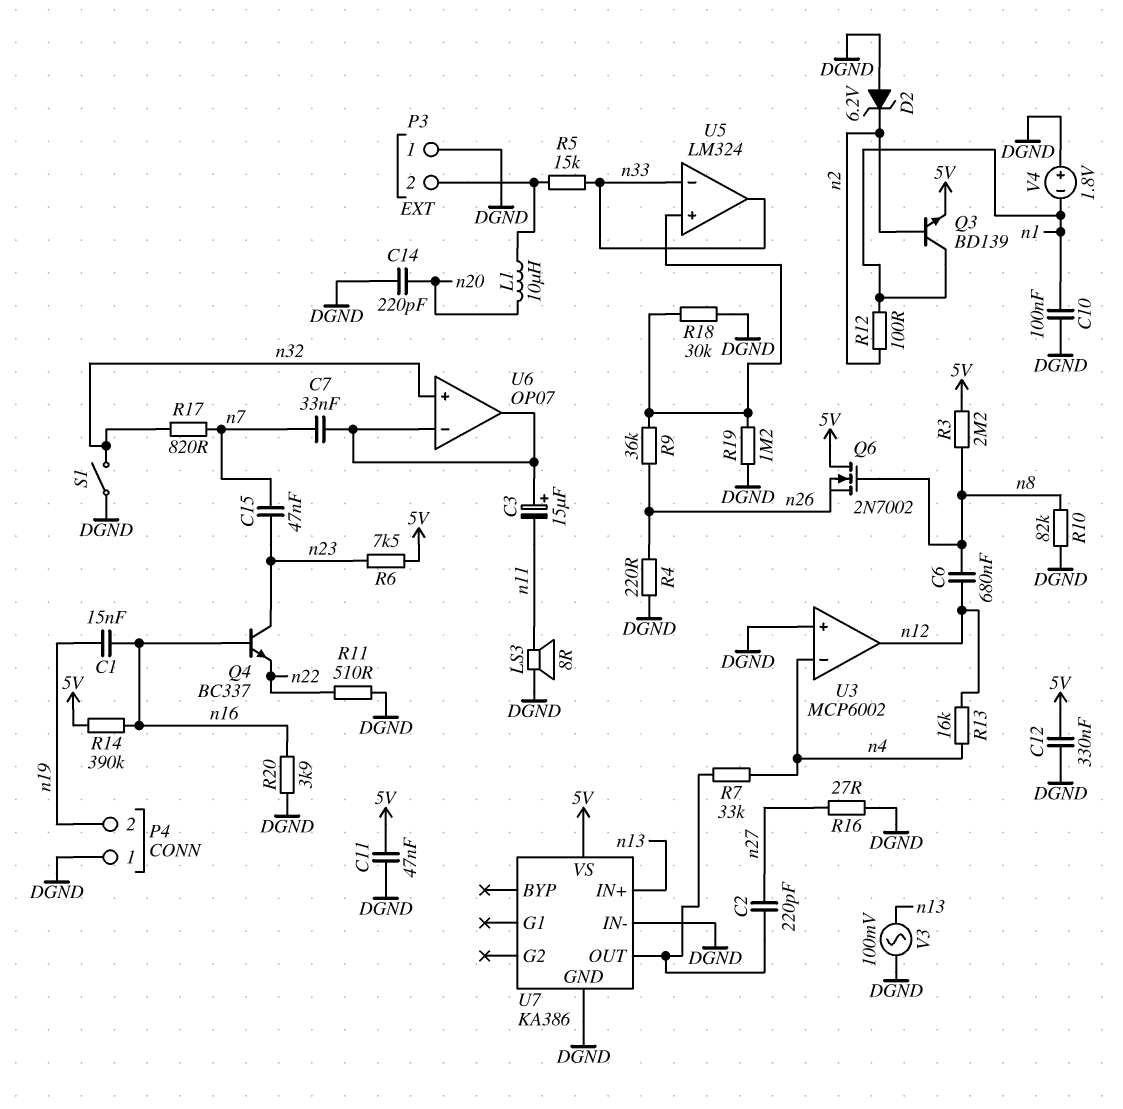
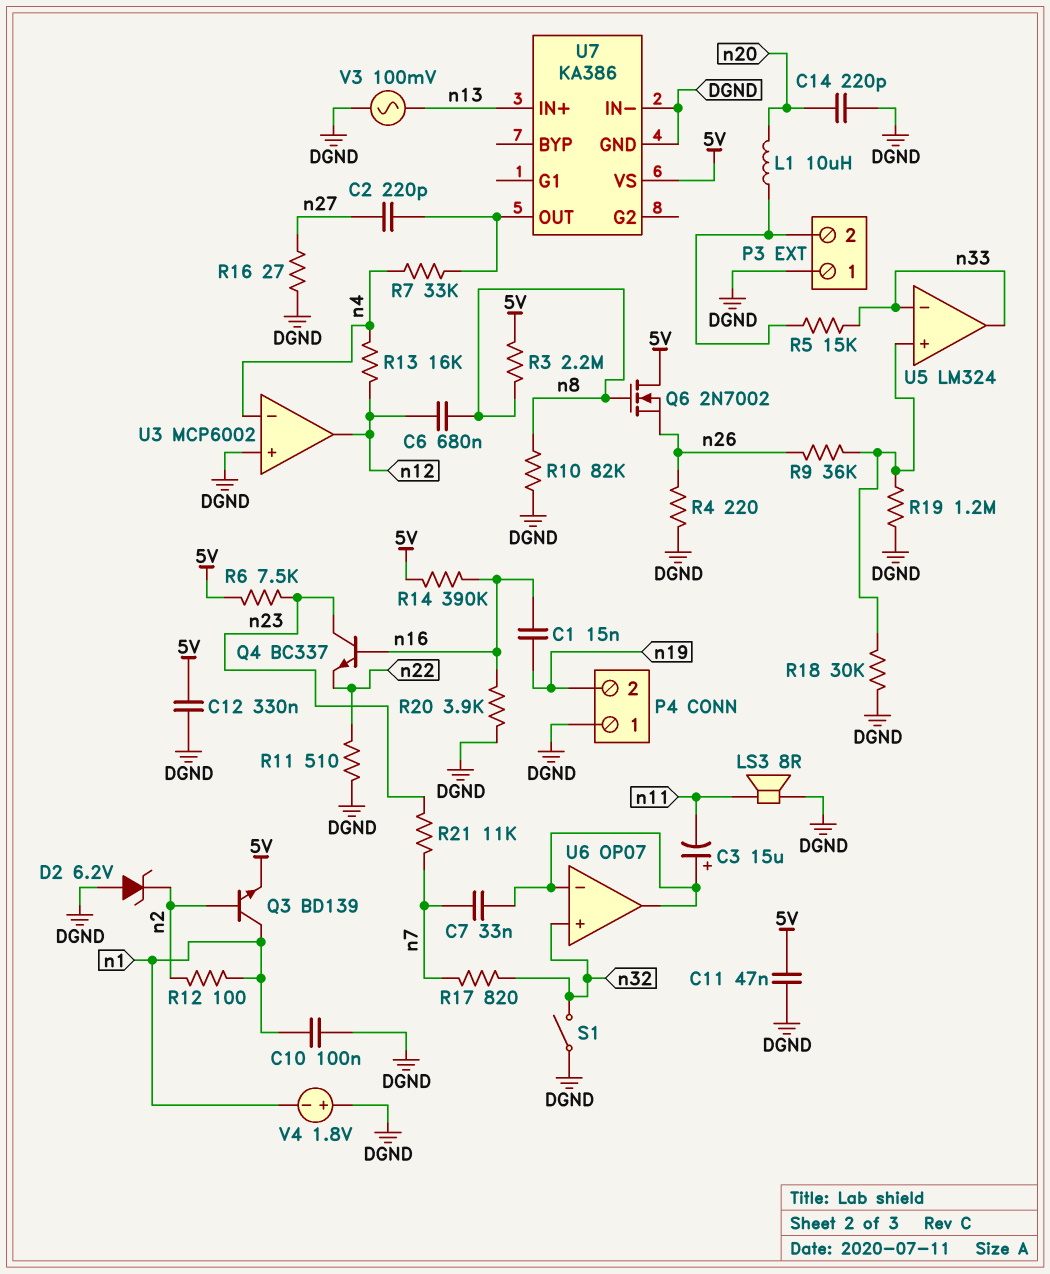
C15: 47nF (n7, n23) -> none
R21: none -> 11k (n7, n23)

